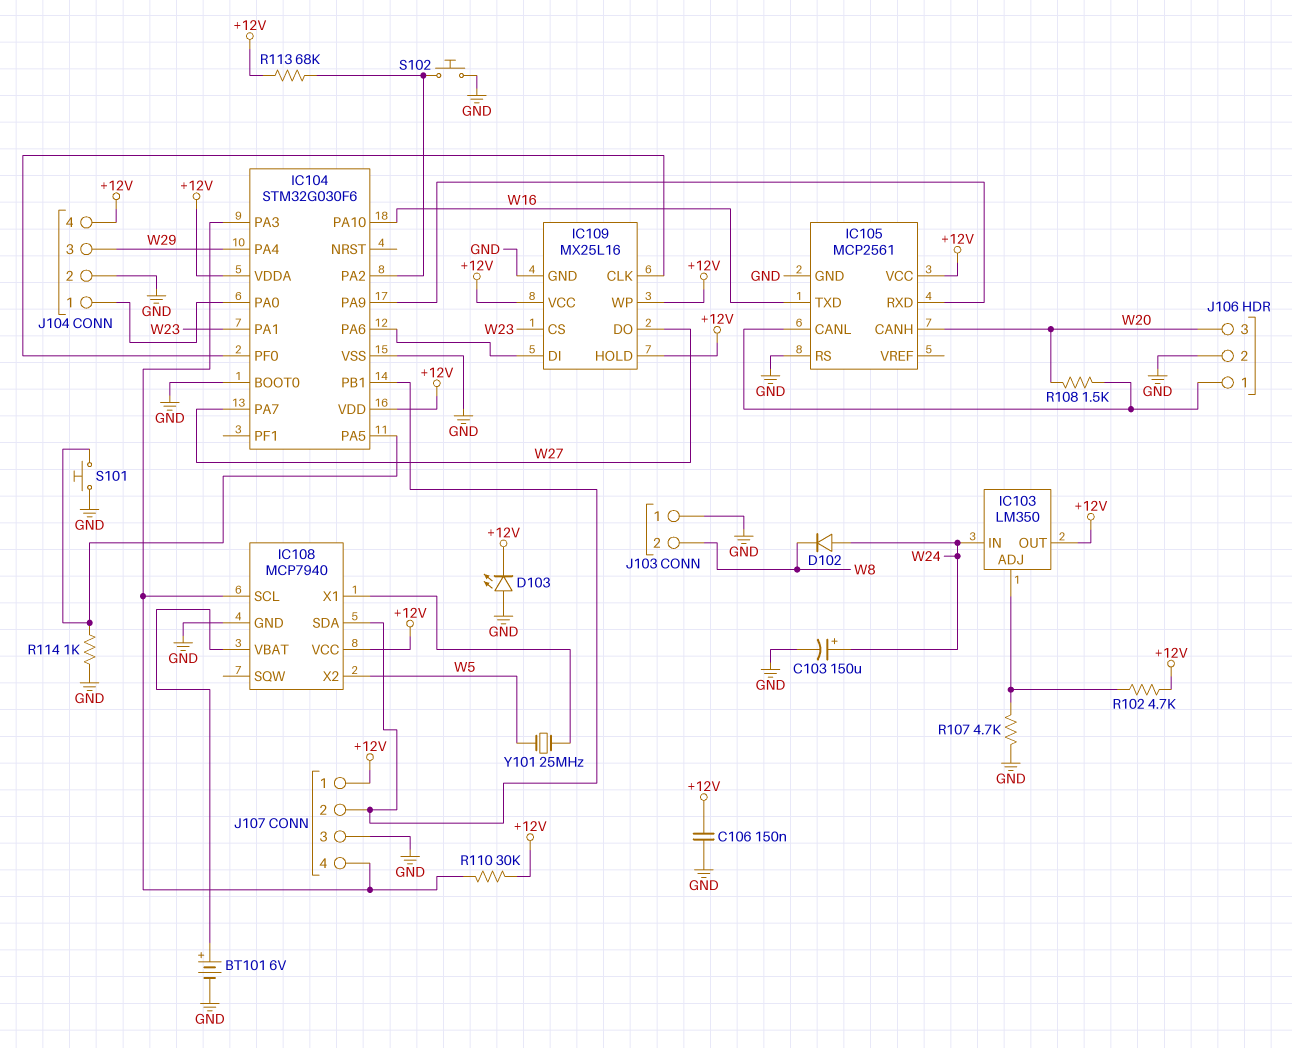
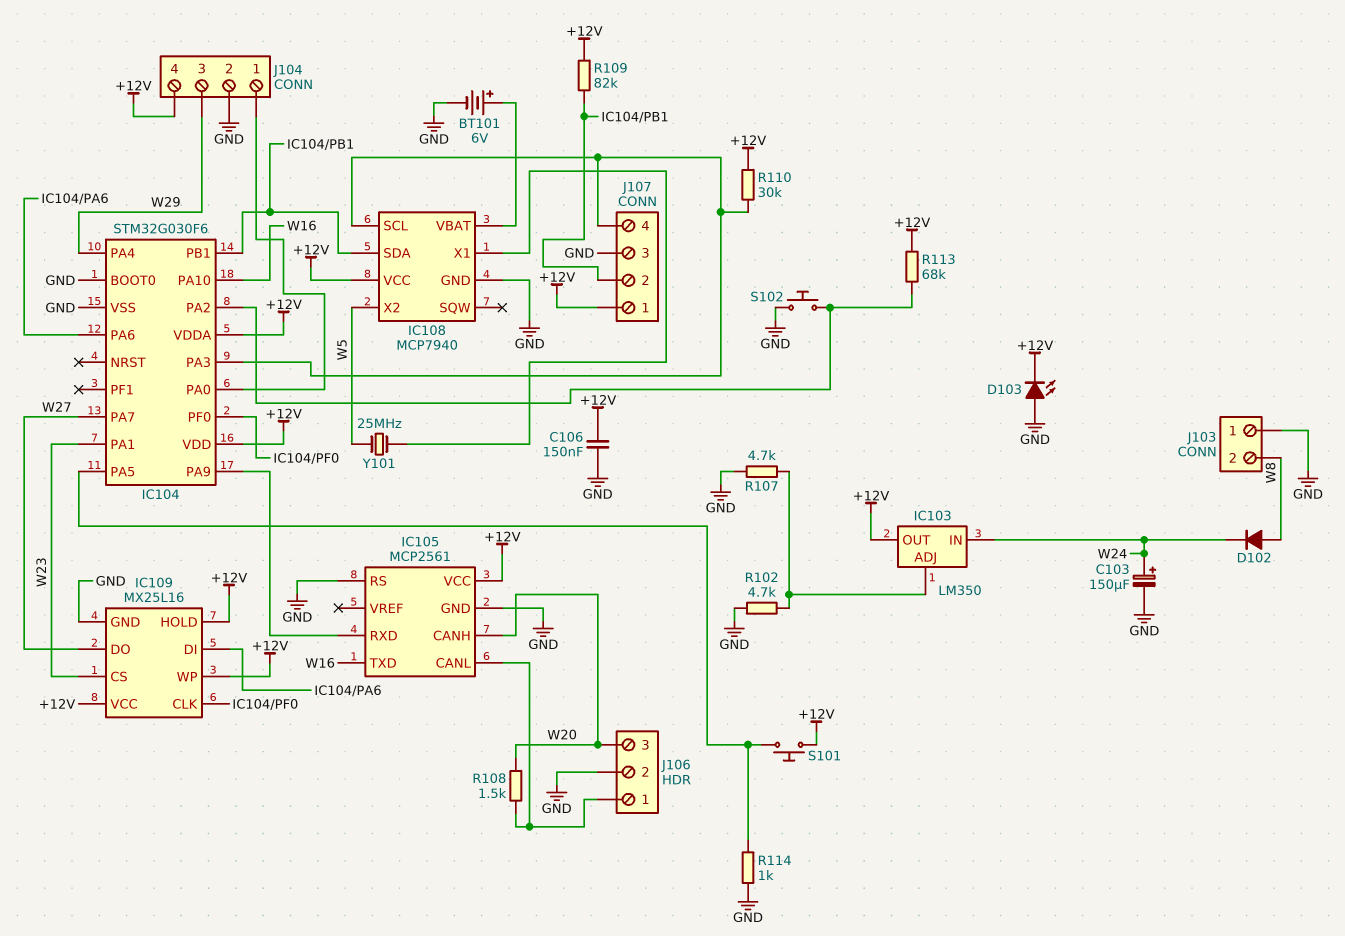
D102: diode (A W24, K W8) -> diode (A W8, K W24)
R102: 4.7k (+12V, IC103/ADJ) -> 4.7k (GND, IC103/ADJ)
R109: none -> 82k (+12V, IC104/PB1)
S101: button (GND, IC104/PA5) -> button (+12V, IC104/PA5)

